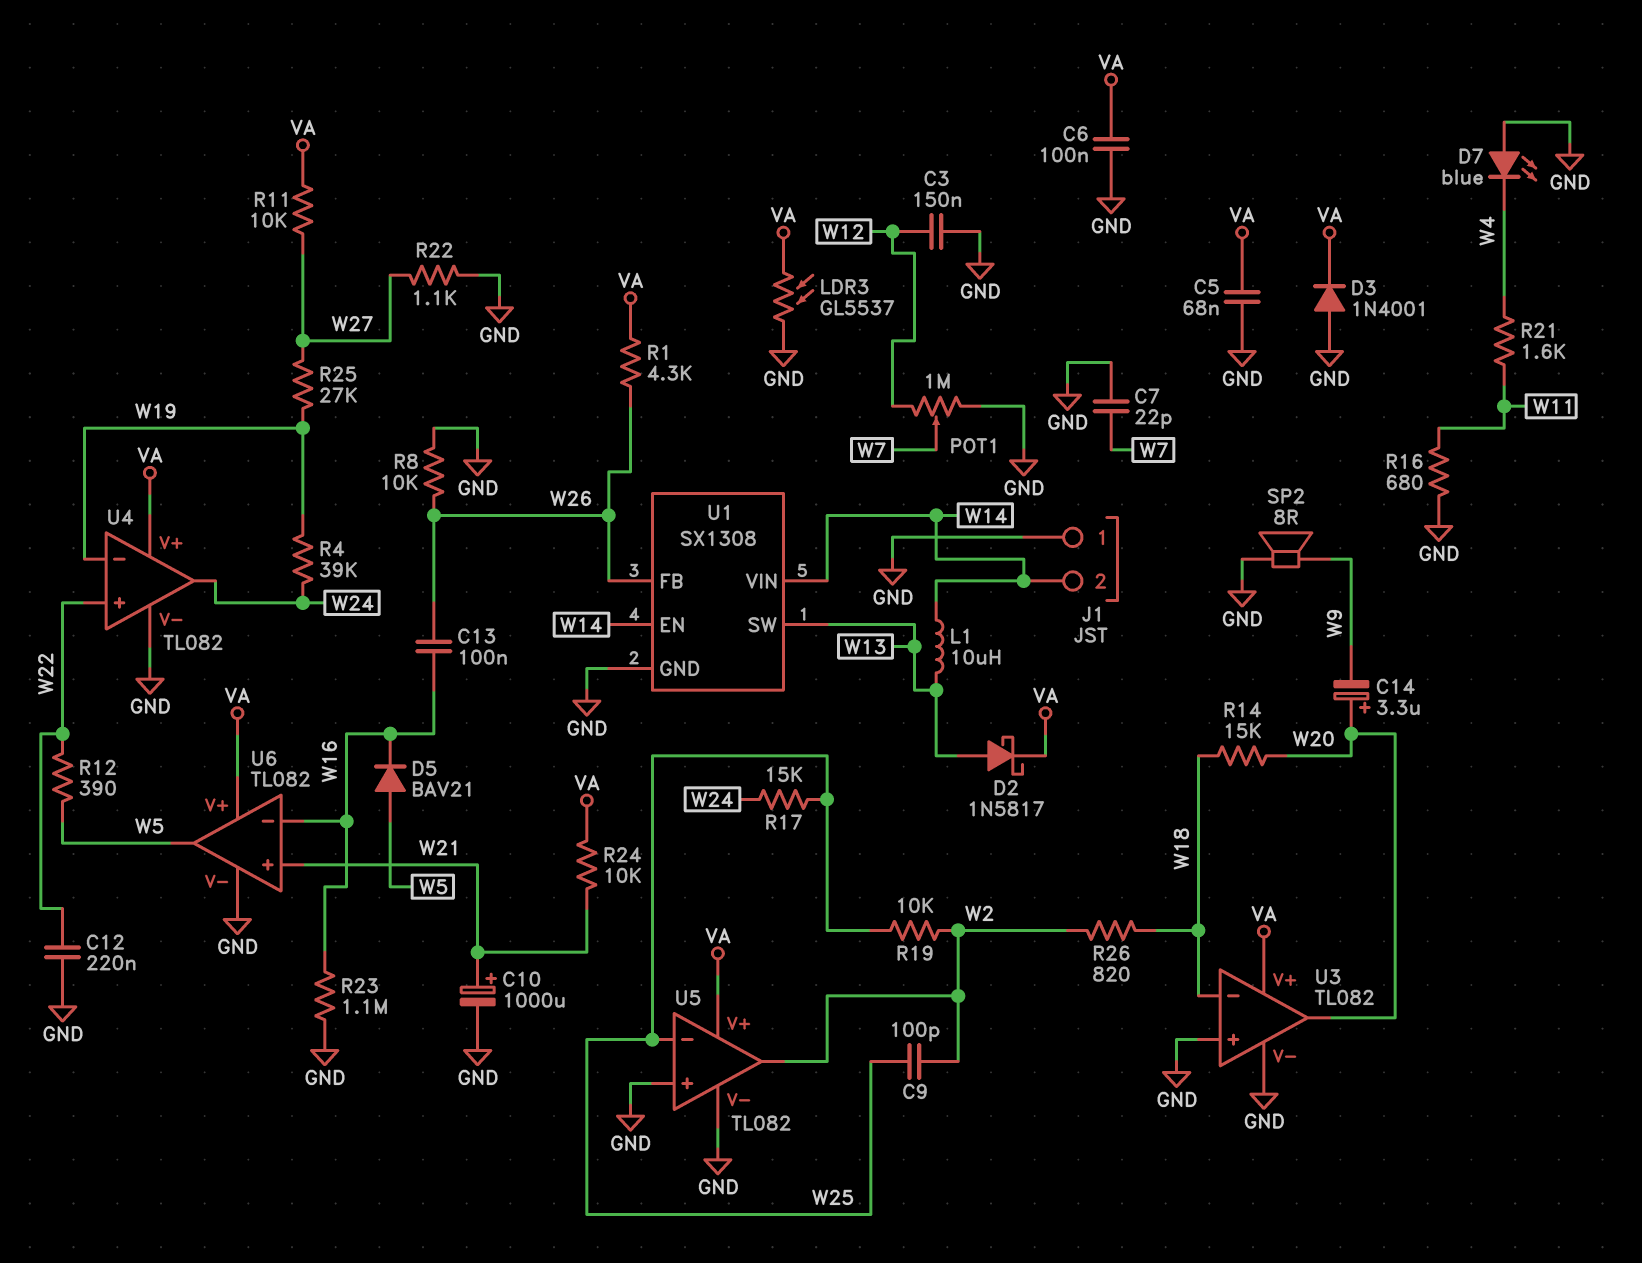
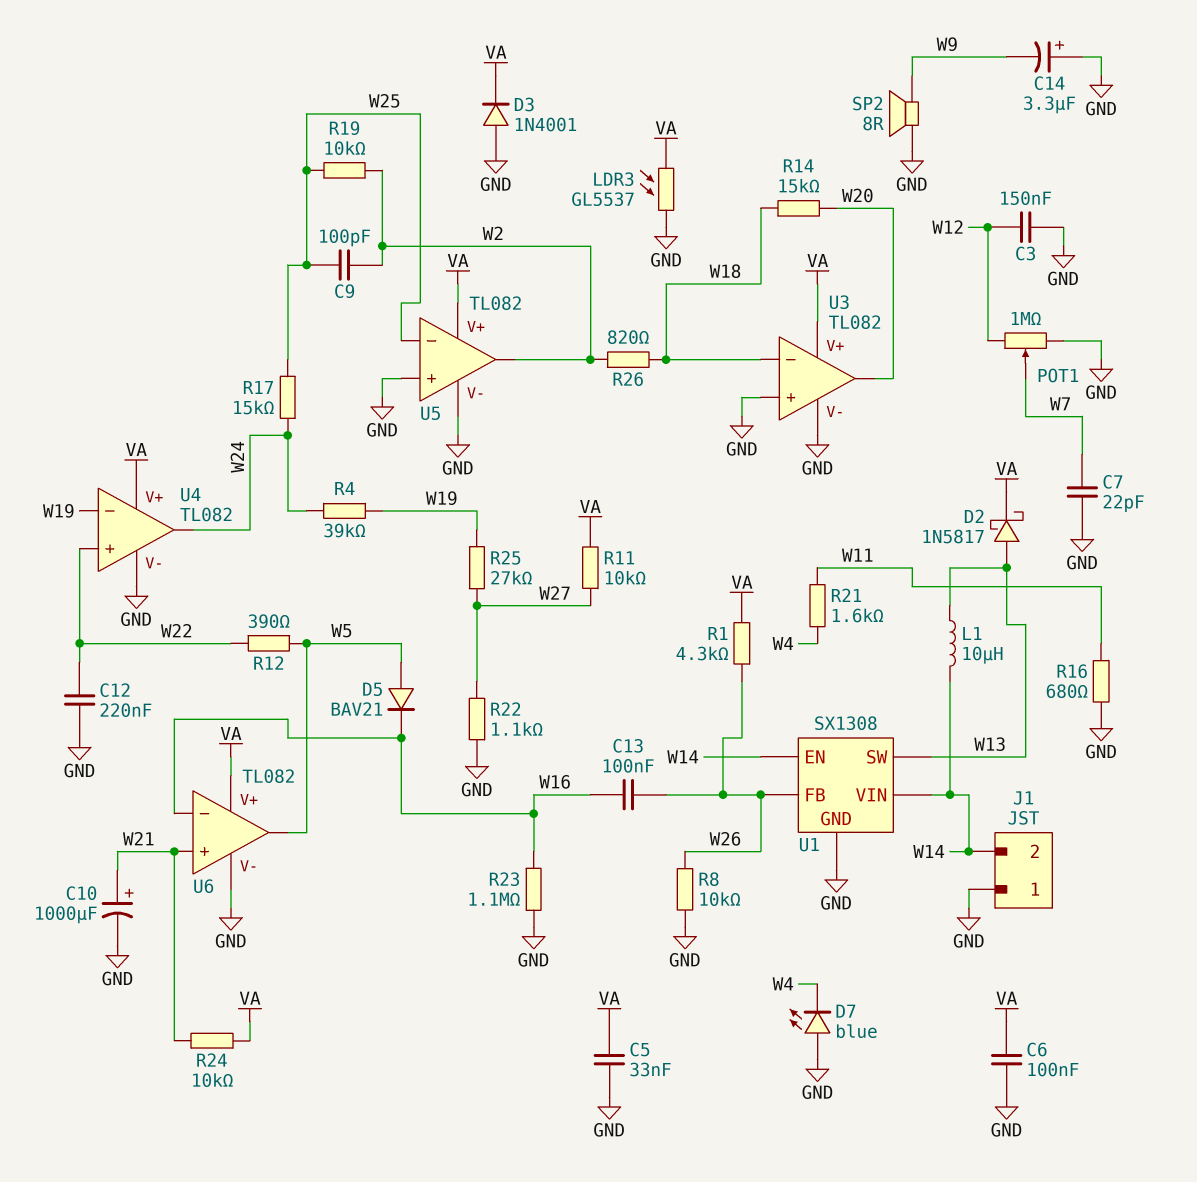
C5: 68nF (GND, VA) -> 33nF (GND, VA)
C14: 3.3uF (plus W20, minus W9) -> 3.3uF (plus GND, minus W9)

